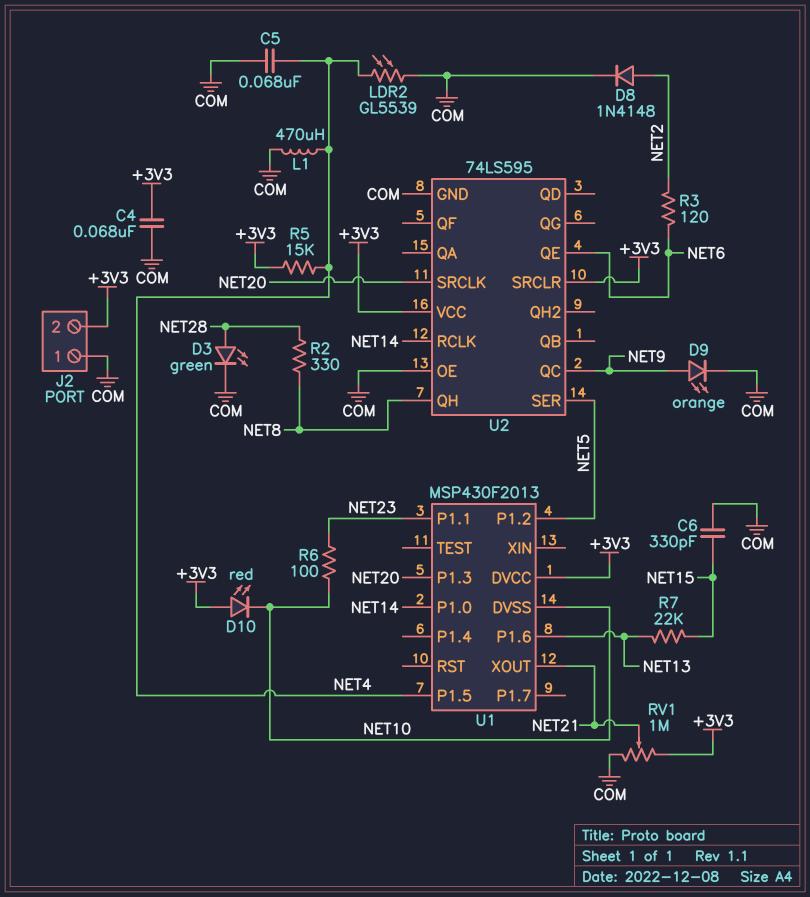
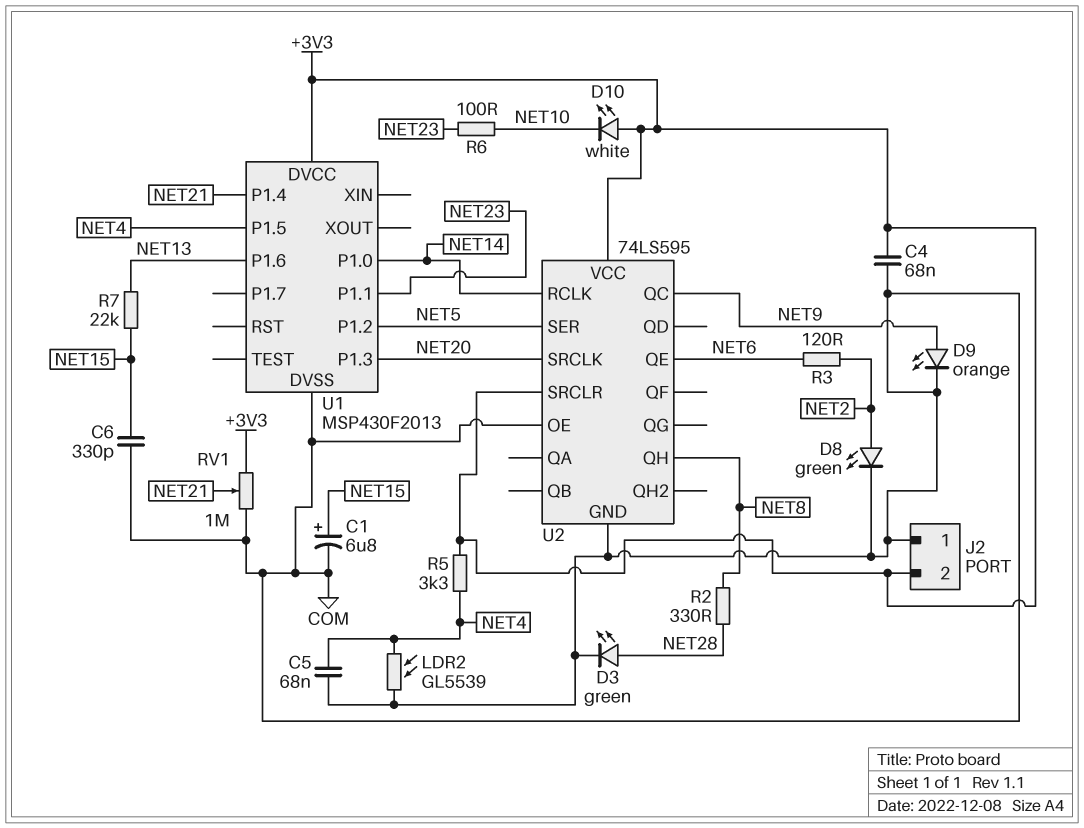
C1: none -> 6.8uF (plus NET15, minus COM)
D8: diode 1N4148 (A NET2, K COM) -> LED green (A NET2, K COM)
D10: LED red (A +3V3, K NET10) -> LED white (A +3V3, K NET10)
L1: 470uH (COM, NET4) -> none
R5: 15k (+3V3, NET4) -> 3.3k (+3V3, NET4)
U1 pin DVSS: NET10 -> COM
U1 pin P1.4: none -> NET21
U1 pin XOUT: NET21 -> none

